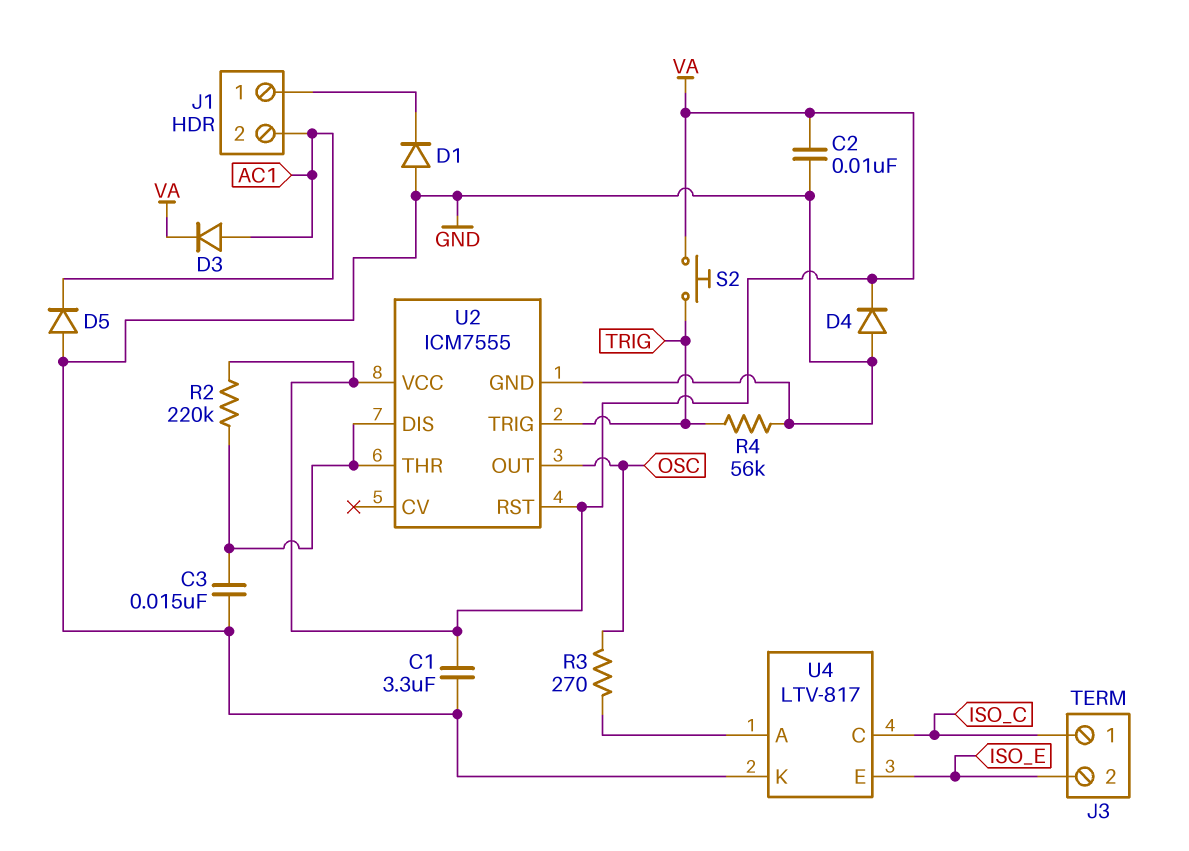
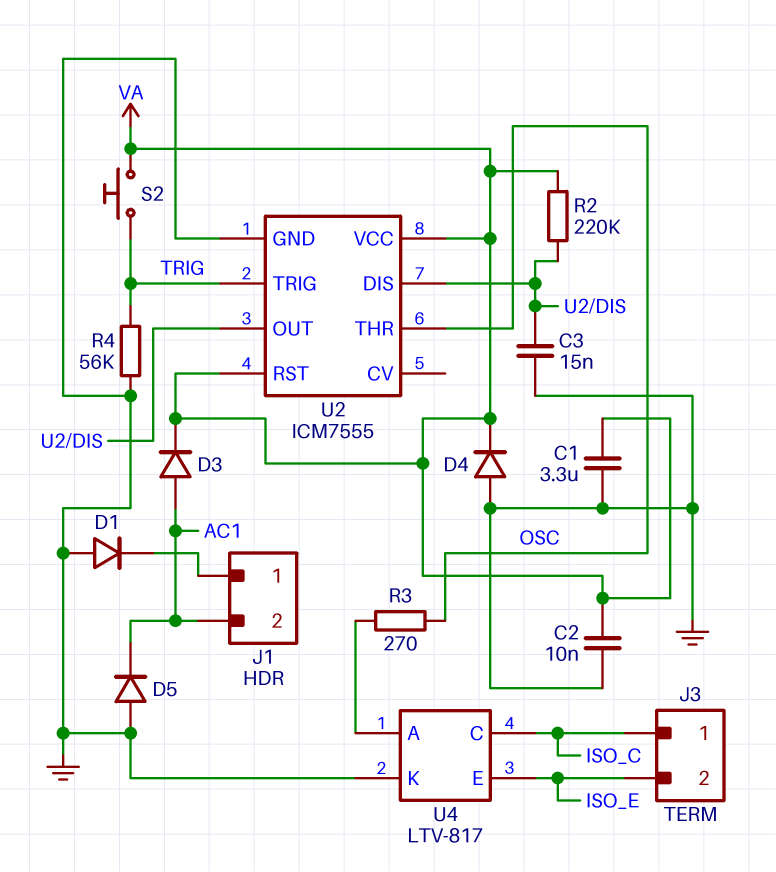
U2 pin OUT: OSC -> U2/DIS
U2 pin THR: U2/DIS -> OSC

